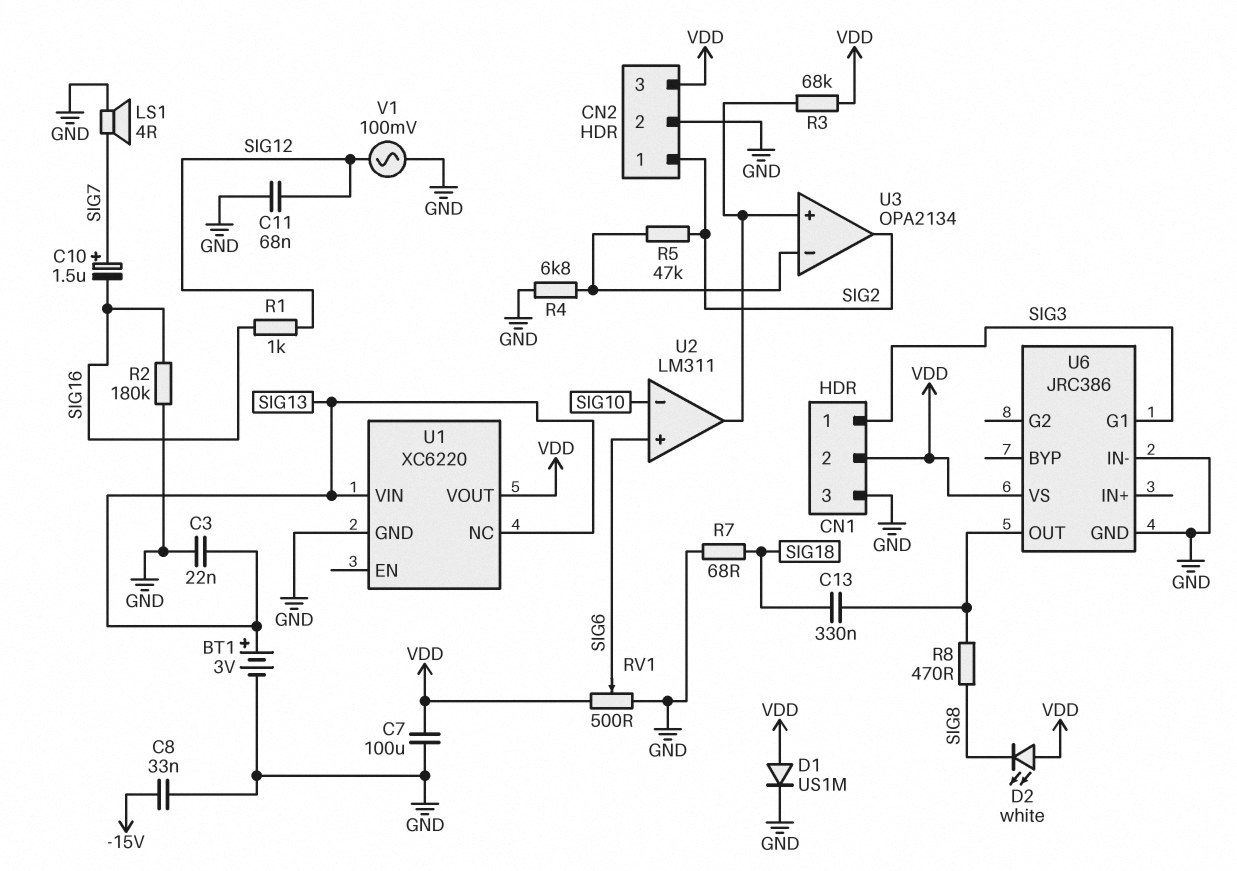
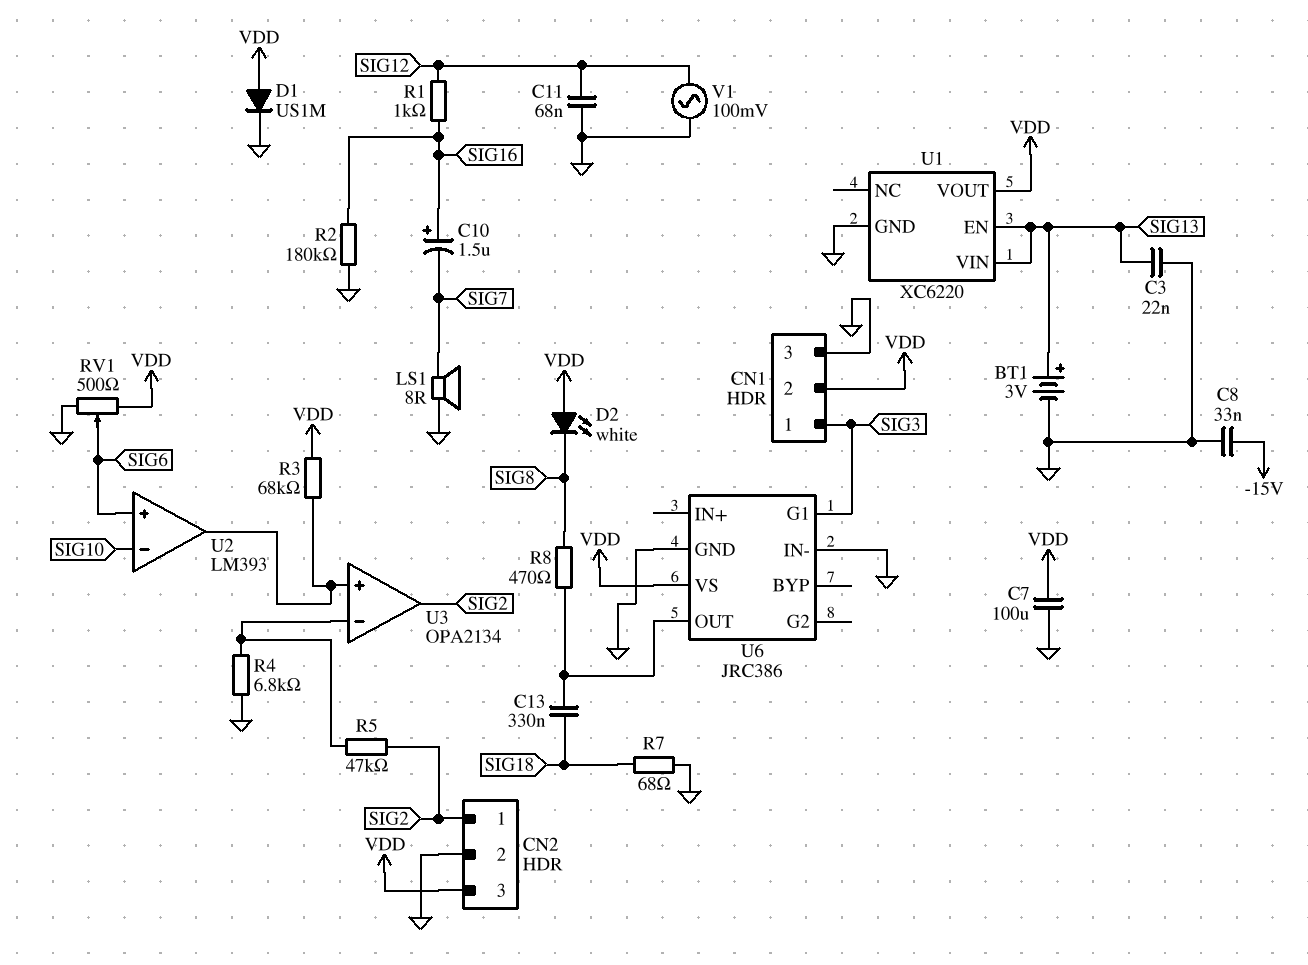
C10: 1.5uF (plus SIG7, minus SIG16) -> 1.5uF (plus SIG16, minus SIG7)
LS1: speaker 4R (GND, SIG7) -> speaker 8R (GND, SIG7)
U1 pin EN: none -> SIG13
U1 pin NC: SIG13 -> none
U2: LM311 -> LM393

